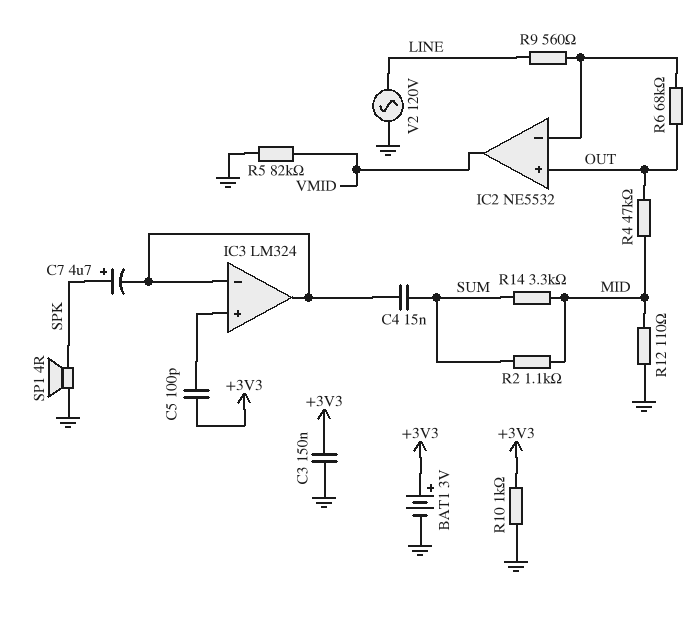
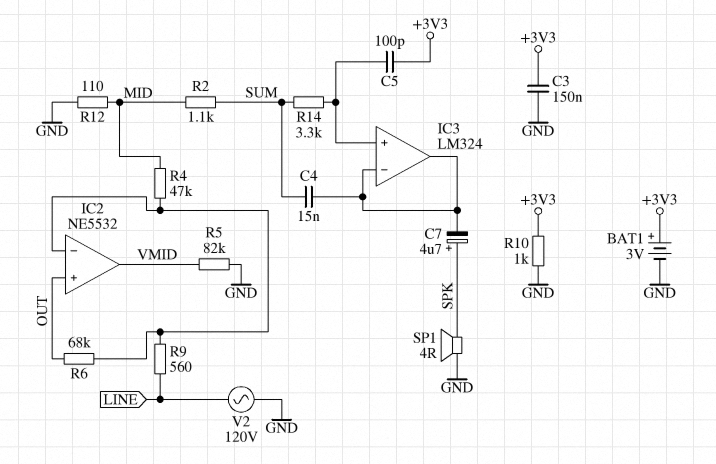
R4: 47k (MID, OUT) -> 47k (IC2/in-, MID)
R14: 3.3k (MID, SUM) -> 3.3k (IC3/in+, SUM)

